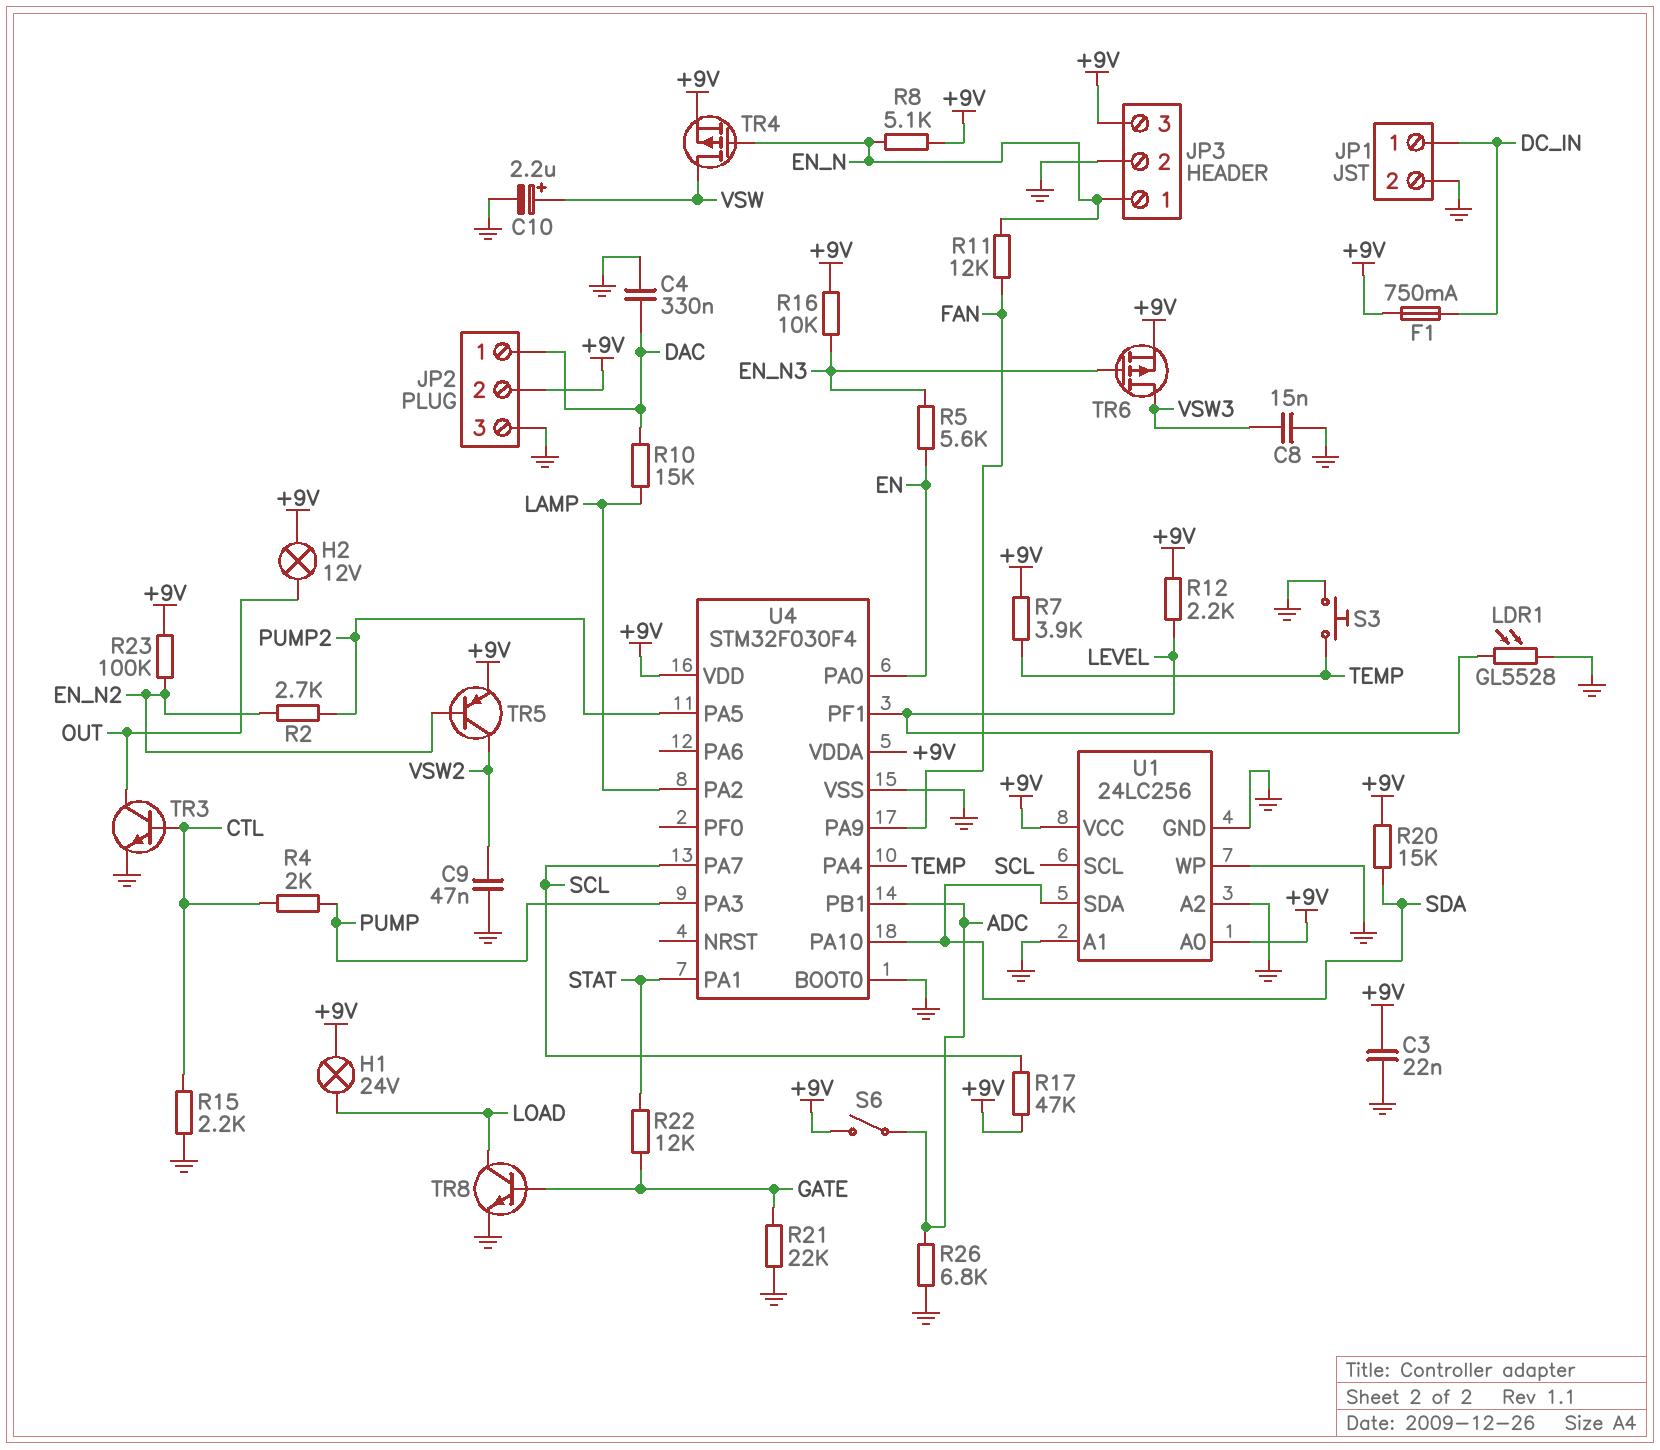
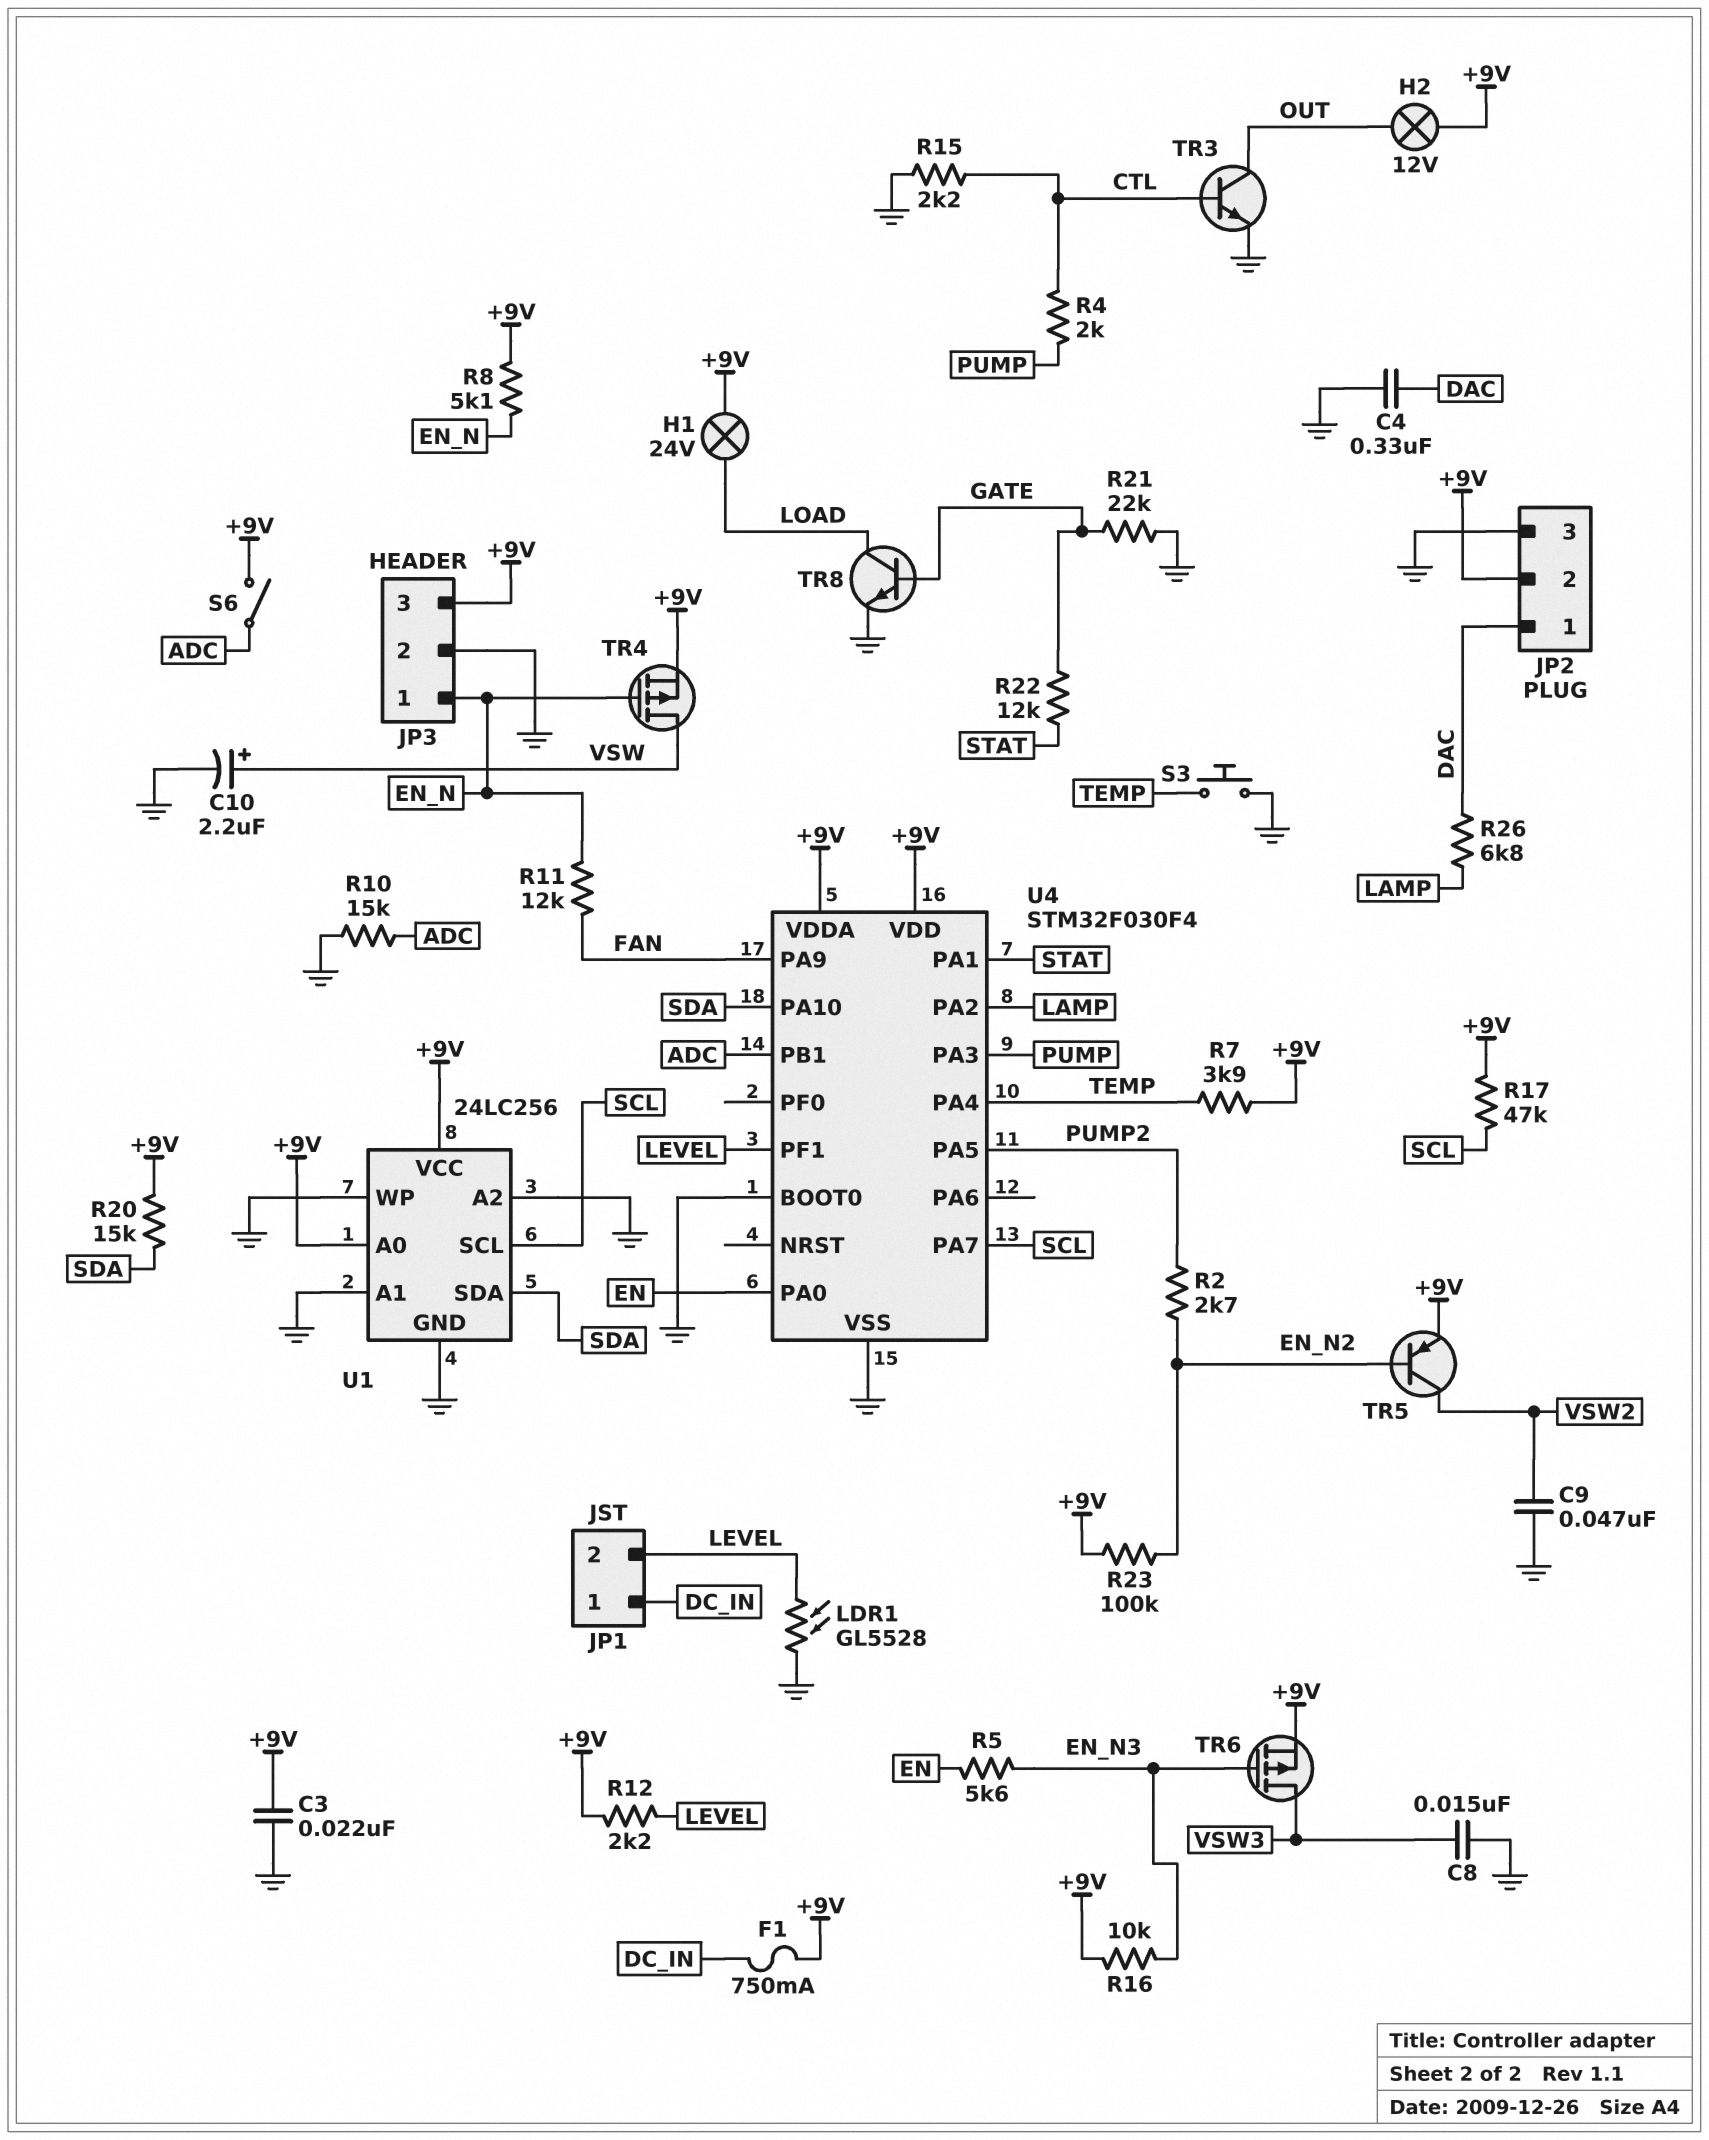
JP1 pin 2: GND -> LEVEL
R10: 15k (DAC, LAMP) -> 15k (ADC, GND)
R26: 6.8k (ADC, GND) -> 6.8k (DAC, LAMP)

